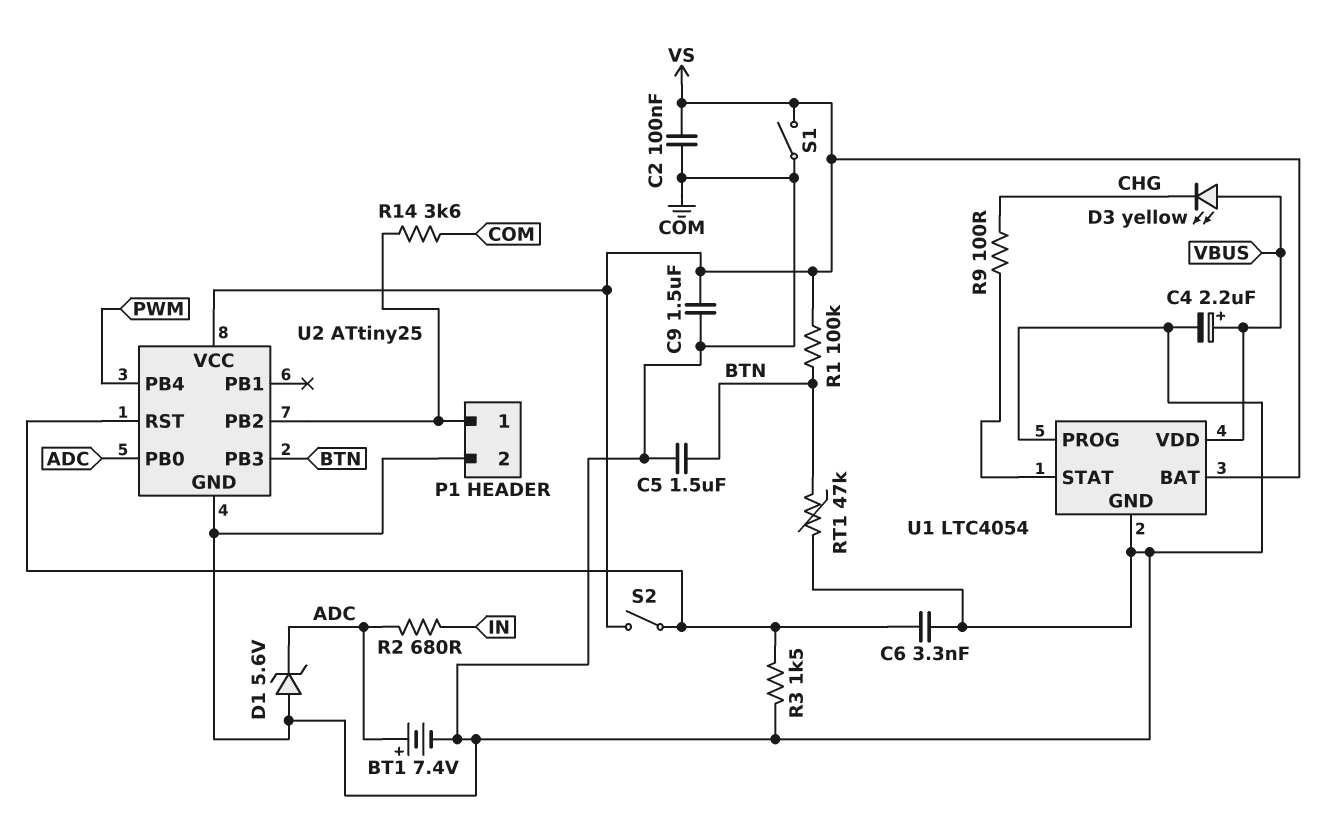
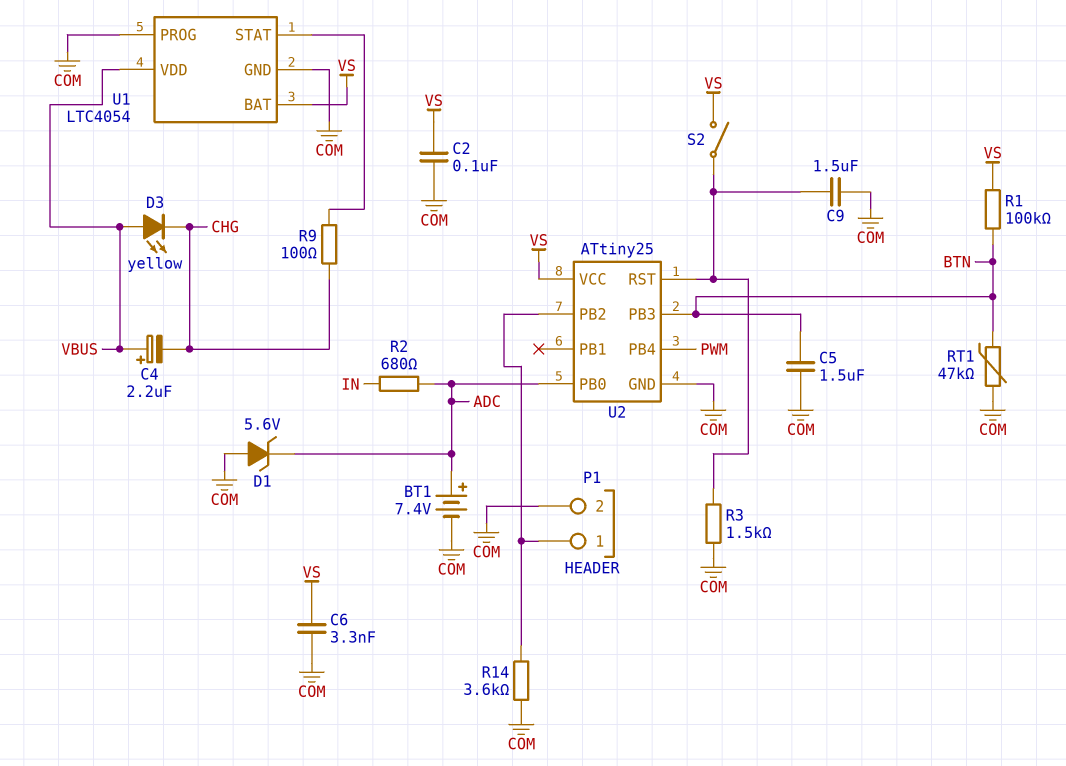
C4: 2.2uF (plus VBUS, minus COM) -> 2.2uF (plus VBUS, minus CHG)
C6: 3.3nF (COM, U2/RST) -> 3.3nF (COM, VS)
C9: 1.5uF (COM, VS) -> 1.5uF (COM, U2/RST)
S1: switch (COM, VS) -> none

